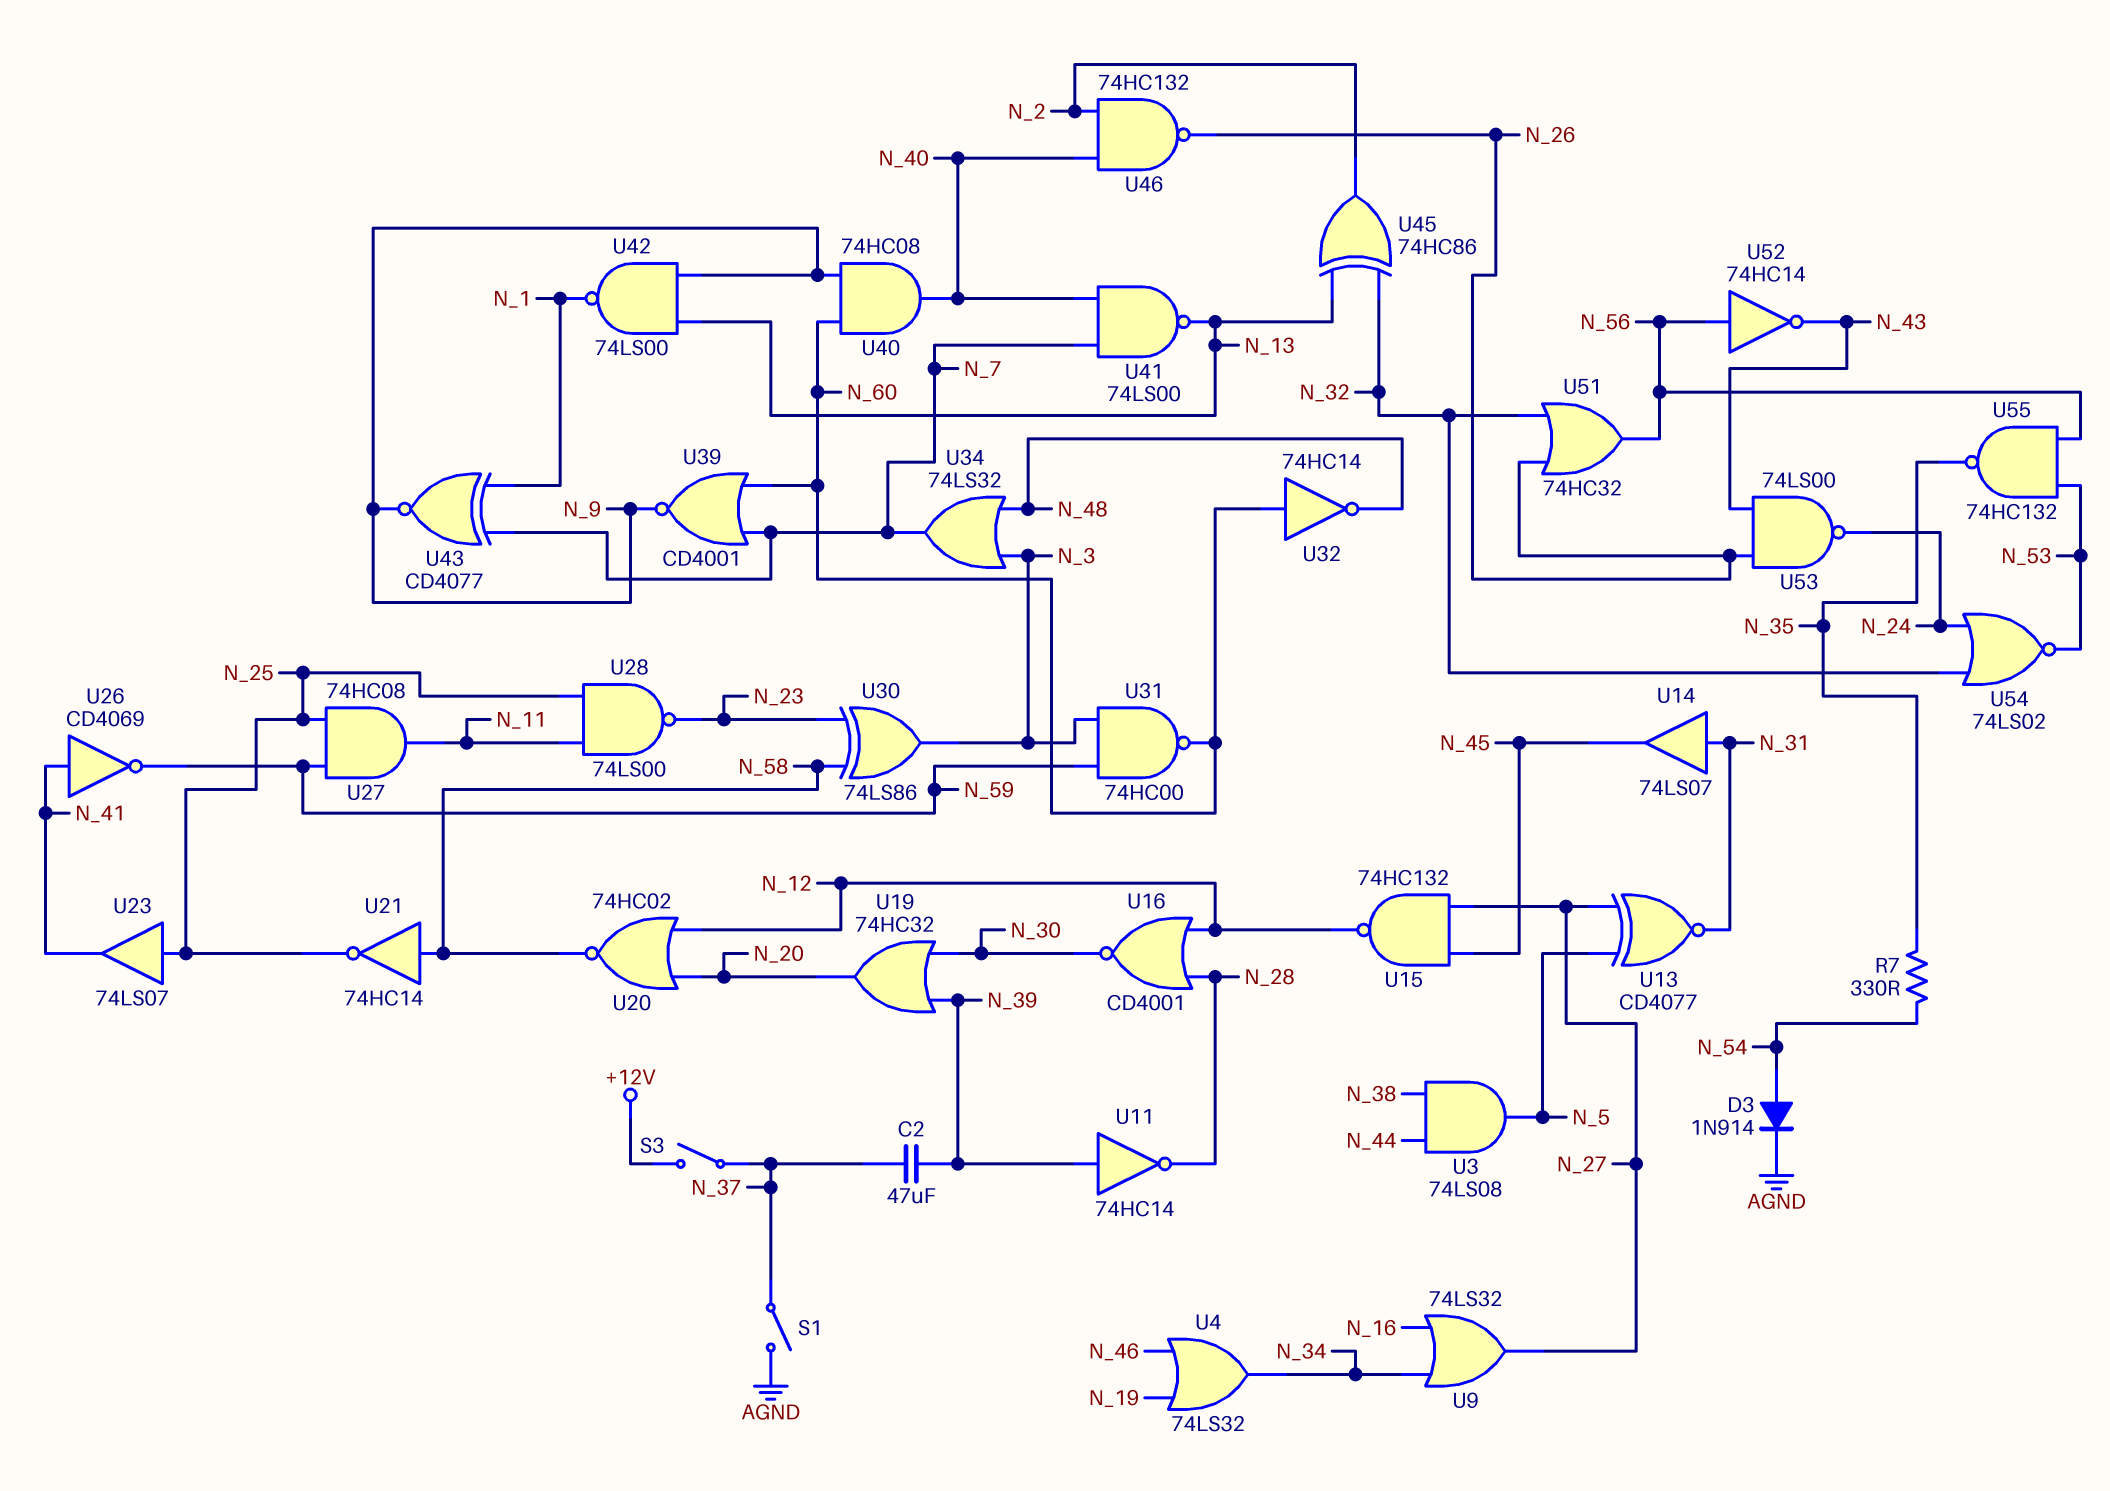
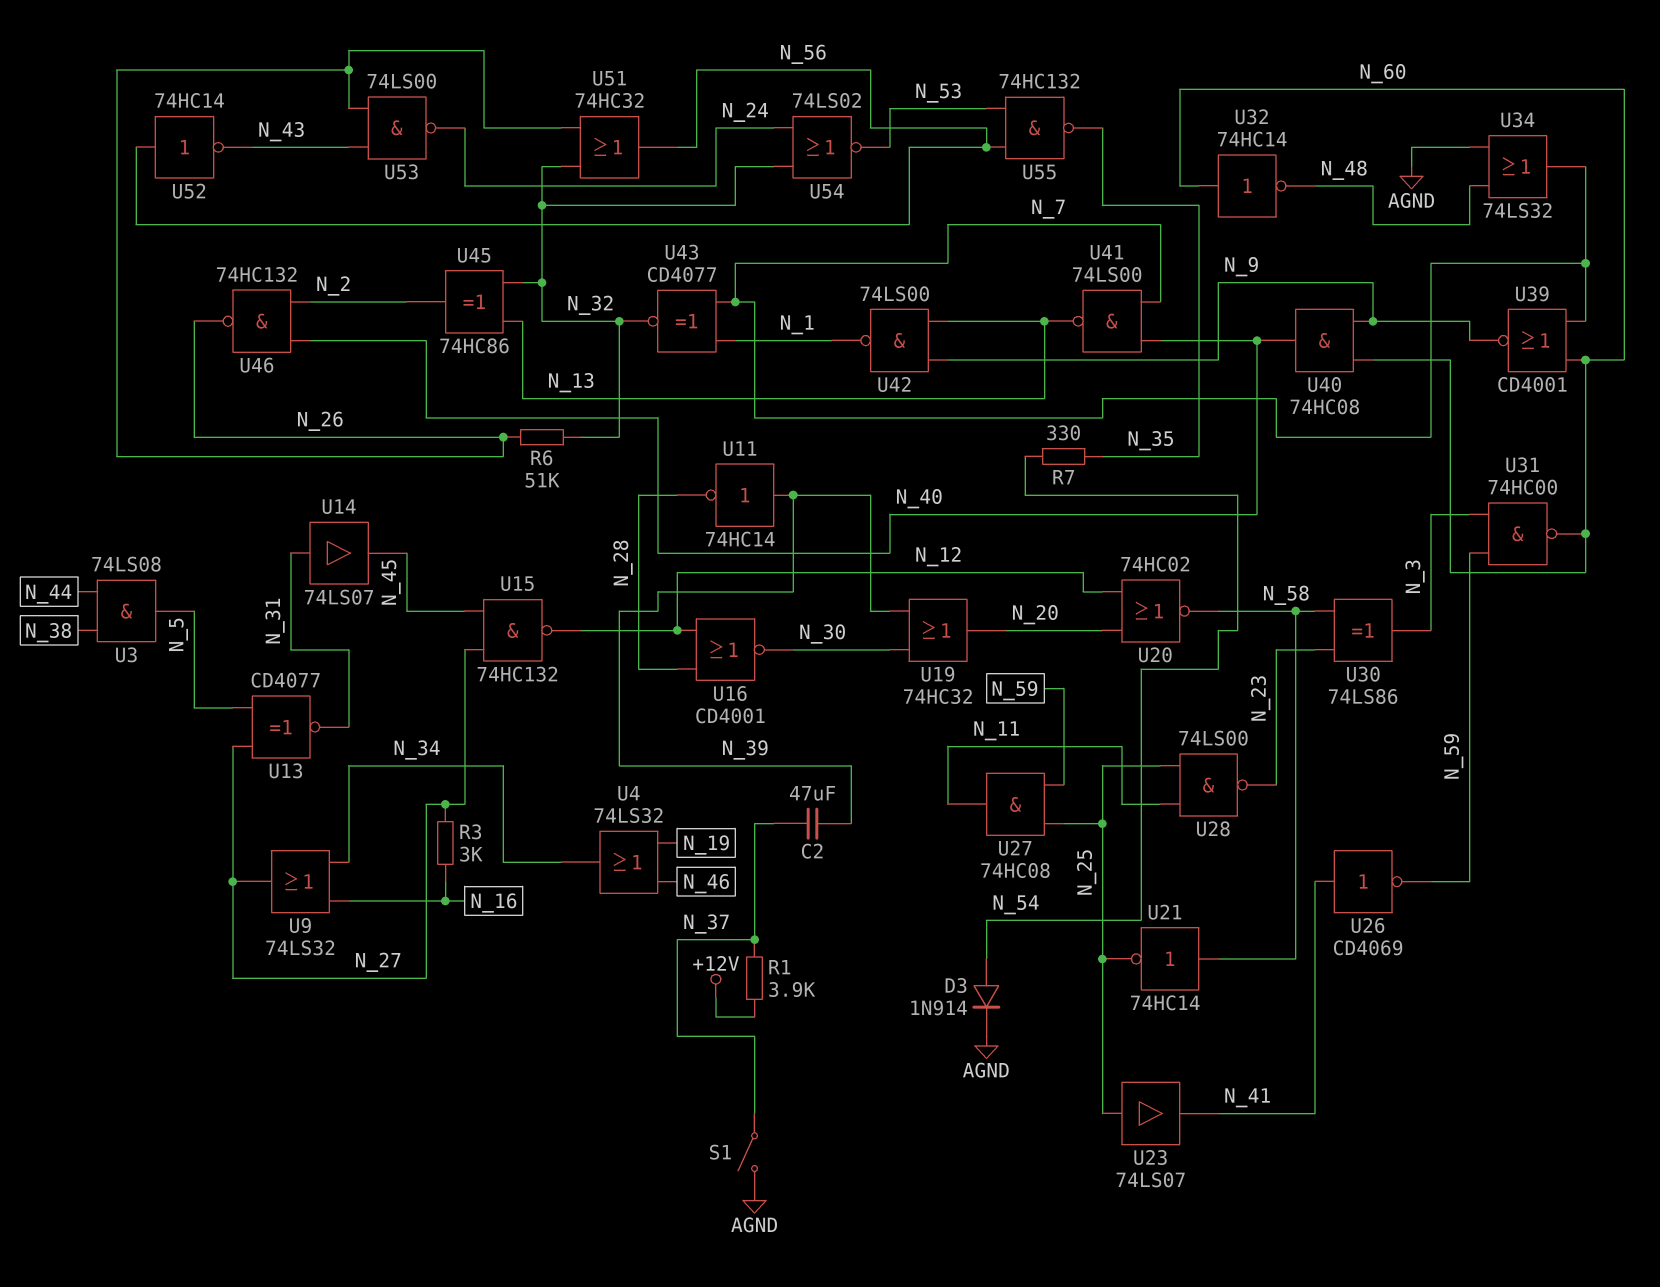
R1: none -> 3.9k (+12V, N_37)
R3: none -> 3k (N_16, N_27)
R6: none -> 51k (N_26, N_32)
S3: switch (+12V, N_37) -> none
U34: OR 74LS32 (in N_3, in N_48, out N_7) -> OR 74LS32 (in AGND, in N_48, out N_7)
U43: XNOR CD4077 (in N_1, in N_7, out N_9) -> XNOR CD4077 (in N_1, in N_7, out N_32)

